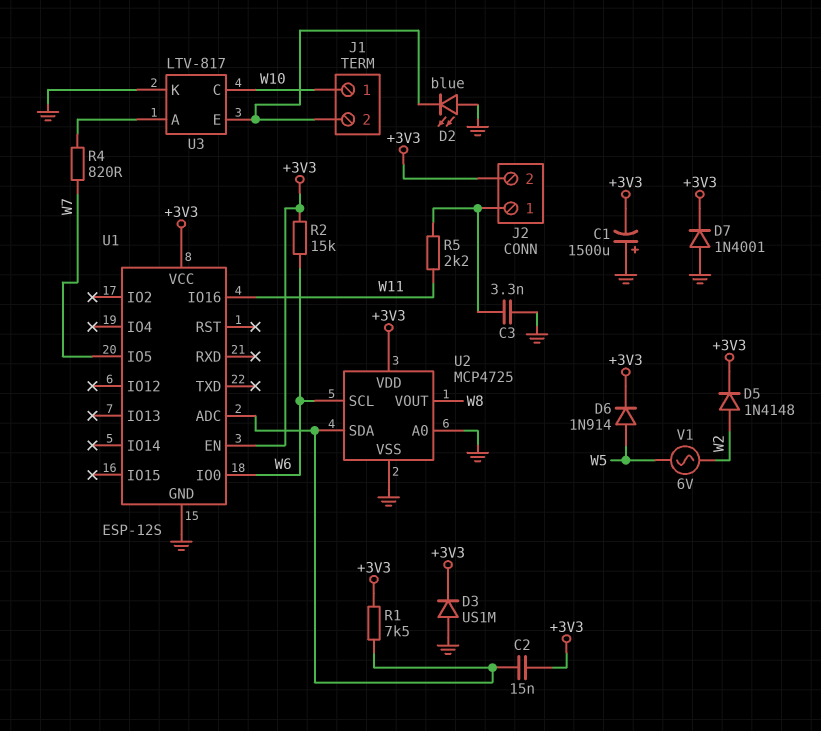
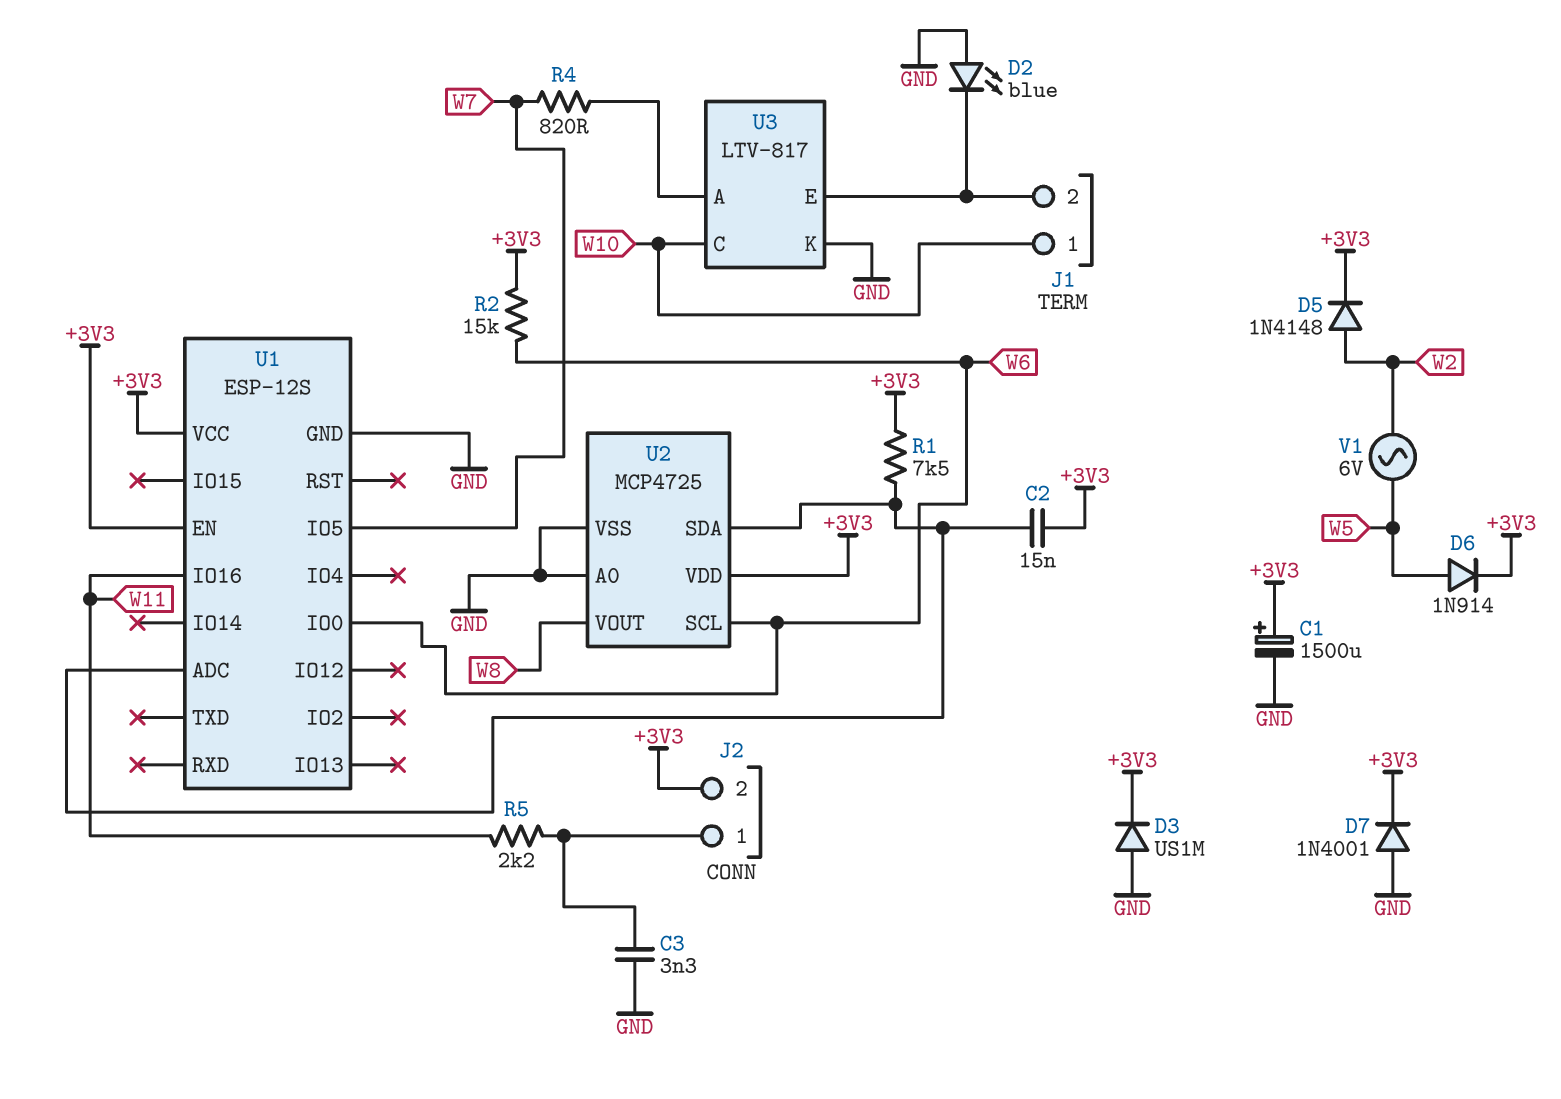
C1: 1500uF (plus GND, minus +3V3) -> 1500uF (plus +3V3, minus GND)

